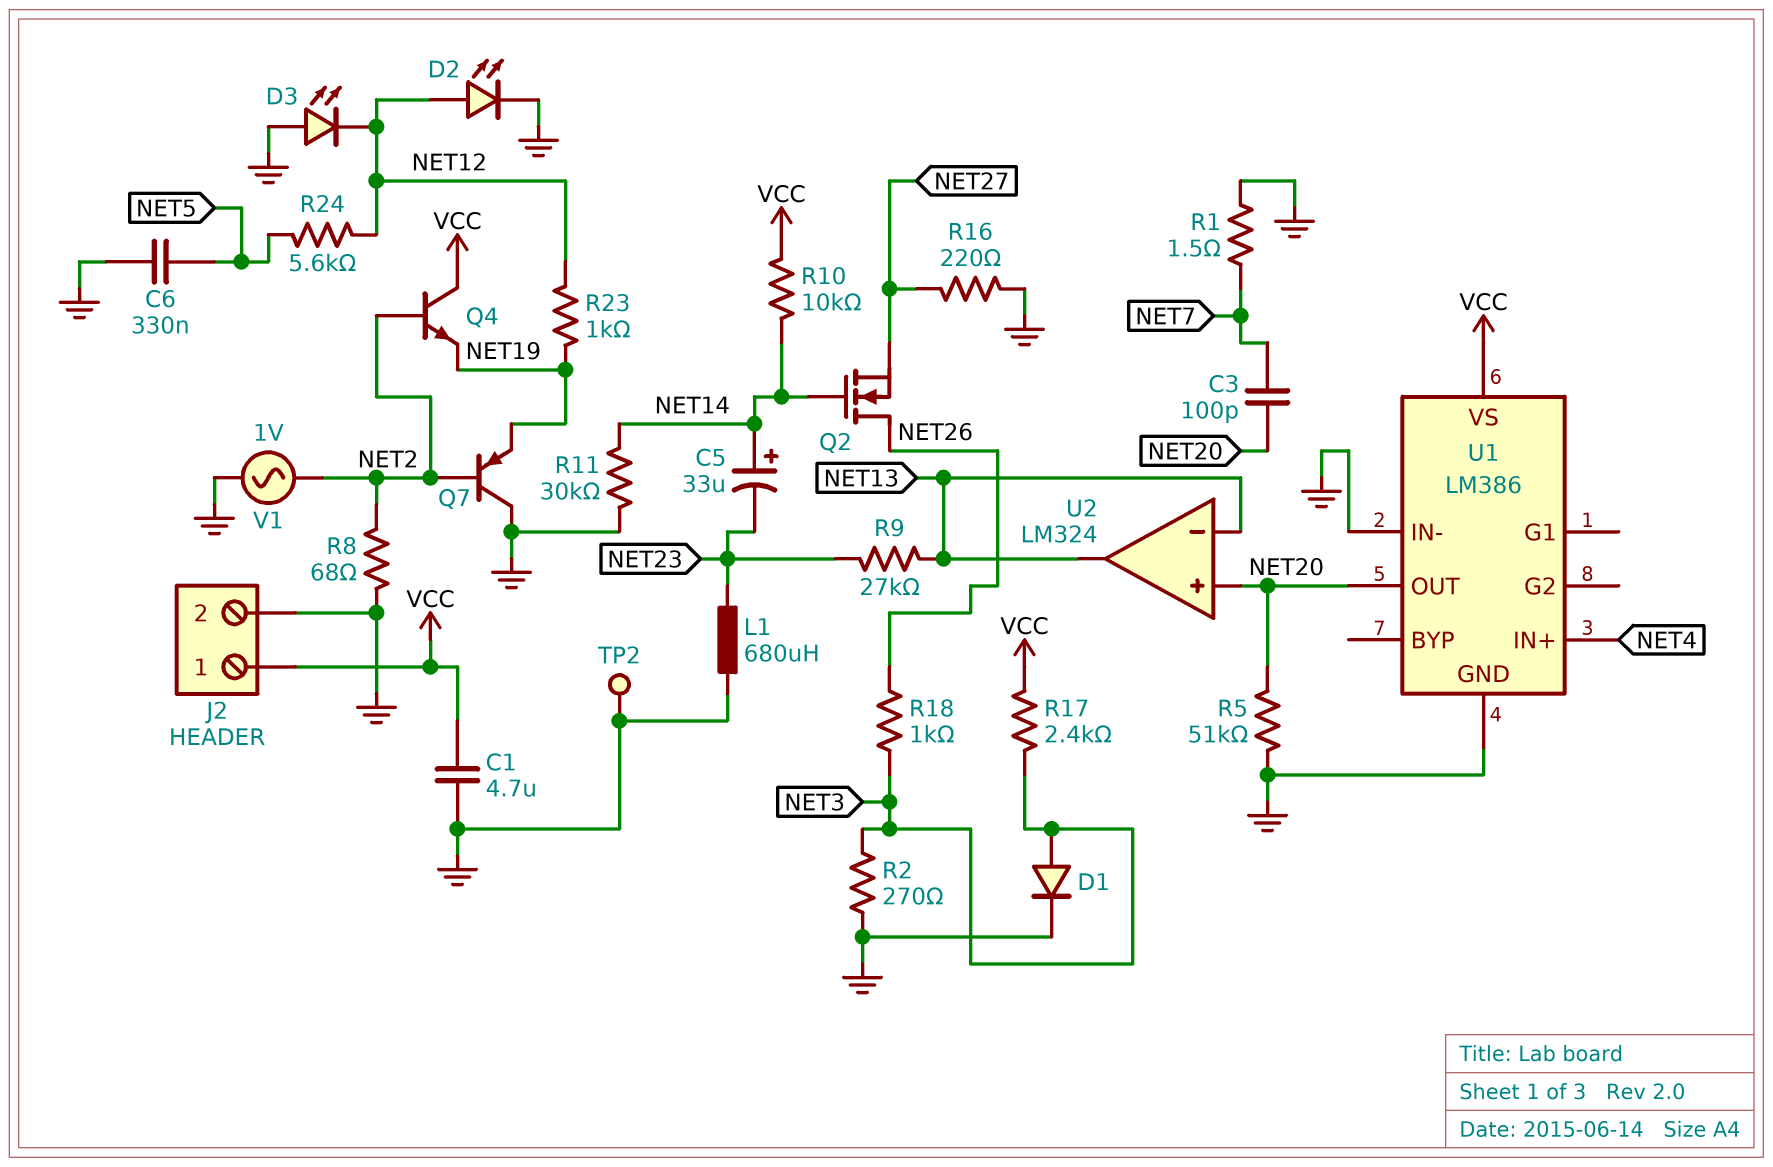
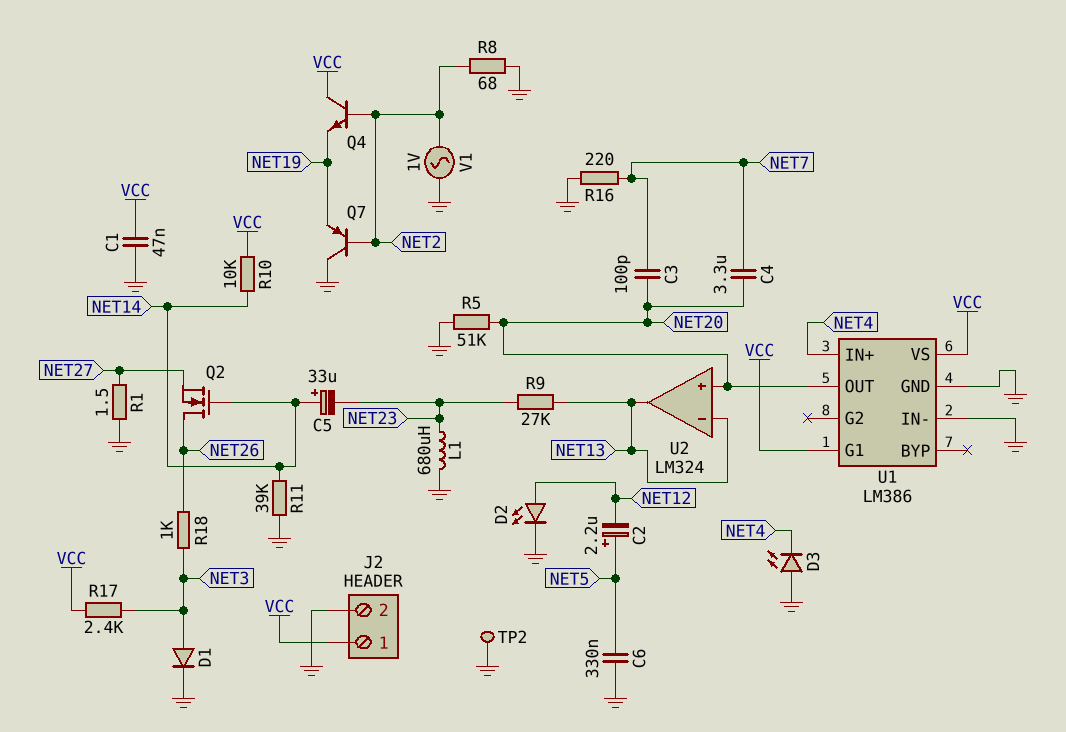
C1: 4.7uF (GND, VCC) -> 47nF (GND, VCC)
C2: none -> 2.2uF (plus NET5, minus NET12)
C4: none -> 3.3uF (NET7, NET20)
D3: LED (A GND, K NET12) -> LED (A GND, K NET4)
R1: 1.5 (GND, NET7) -> 1.5 (GND, NET27)
R2: 270 (GND, NET3) -> none
R11: 30k (GND, NET14) -> 39k (GND, NET14)
R16: 220 (GND, NET27) -> 220 (GND, NET7)
R23: 1k (NET12, NET19) -> none
R24: 5.6k (NET5, NET12) -> none
U1 pin G1: none -> VCC

